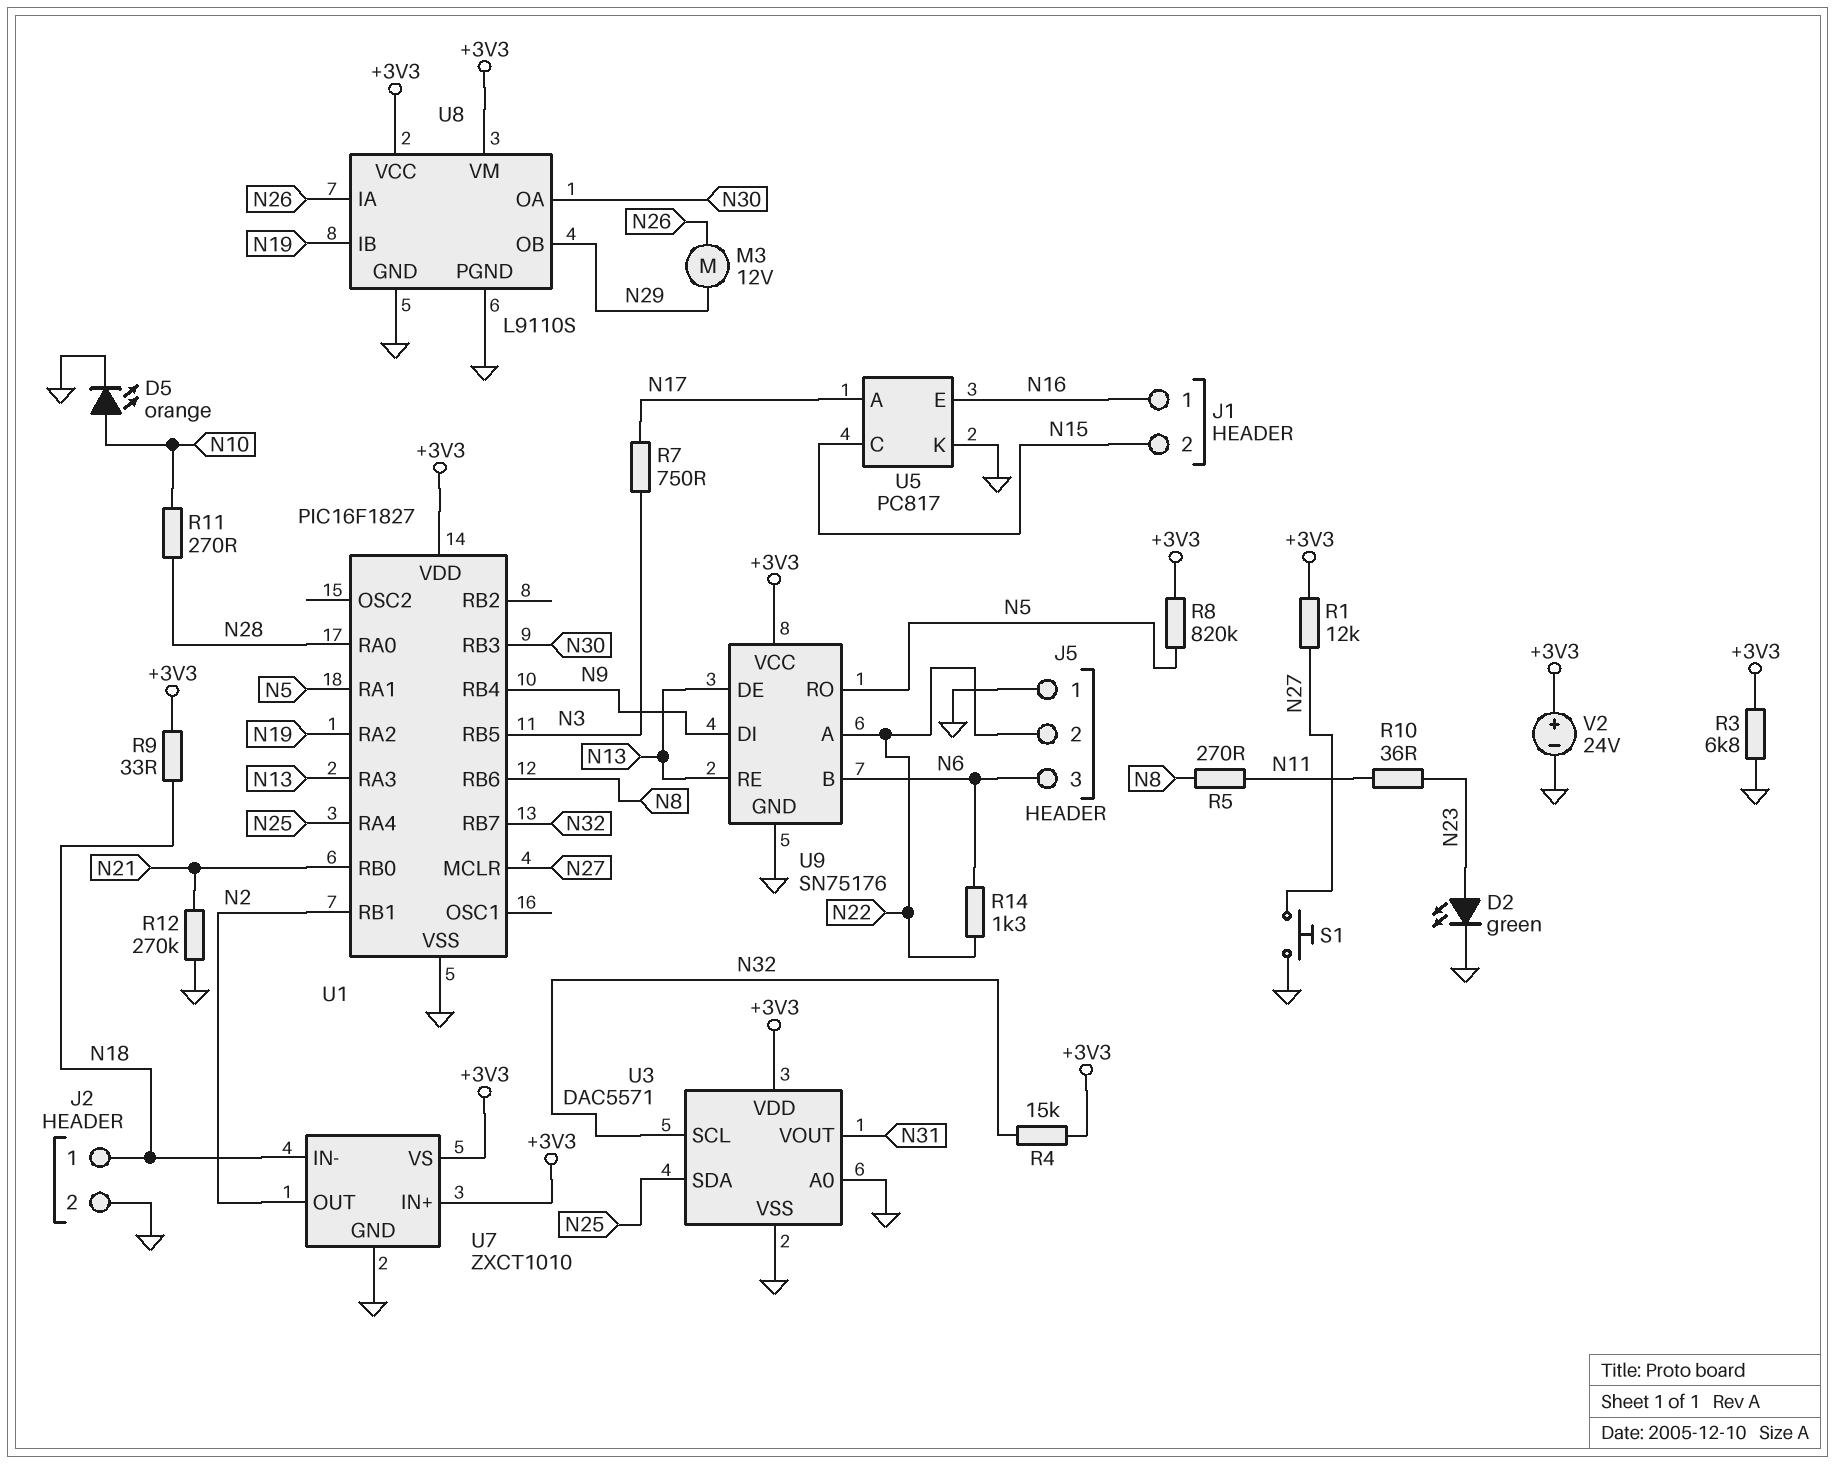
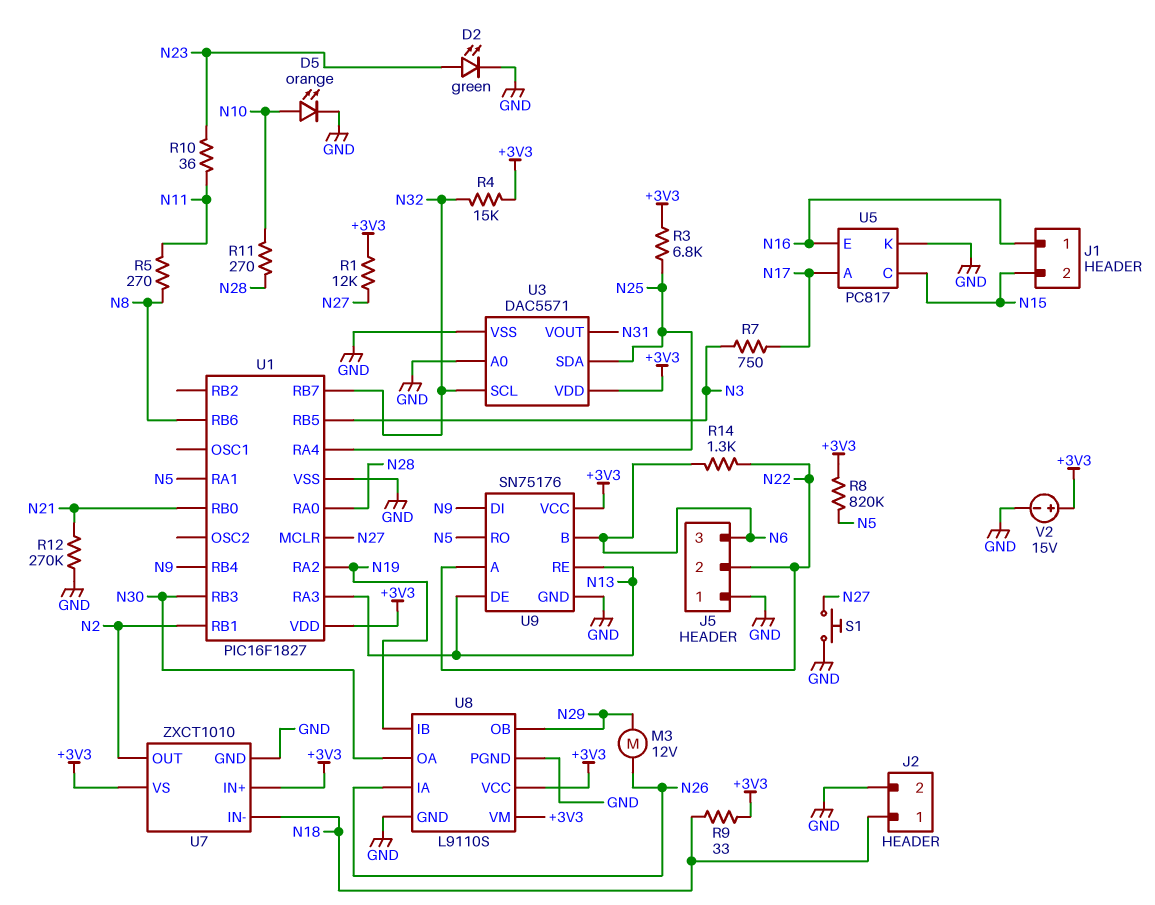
R3: 6.8k (+3V3, GND) -> 6.8k (+3V3, N25)
V2: 24V (plus +3V3, minus GND) -> 15V (plus +3V3, minus GND)

